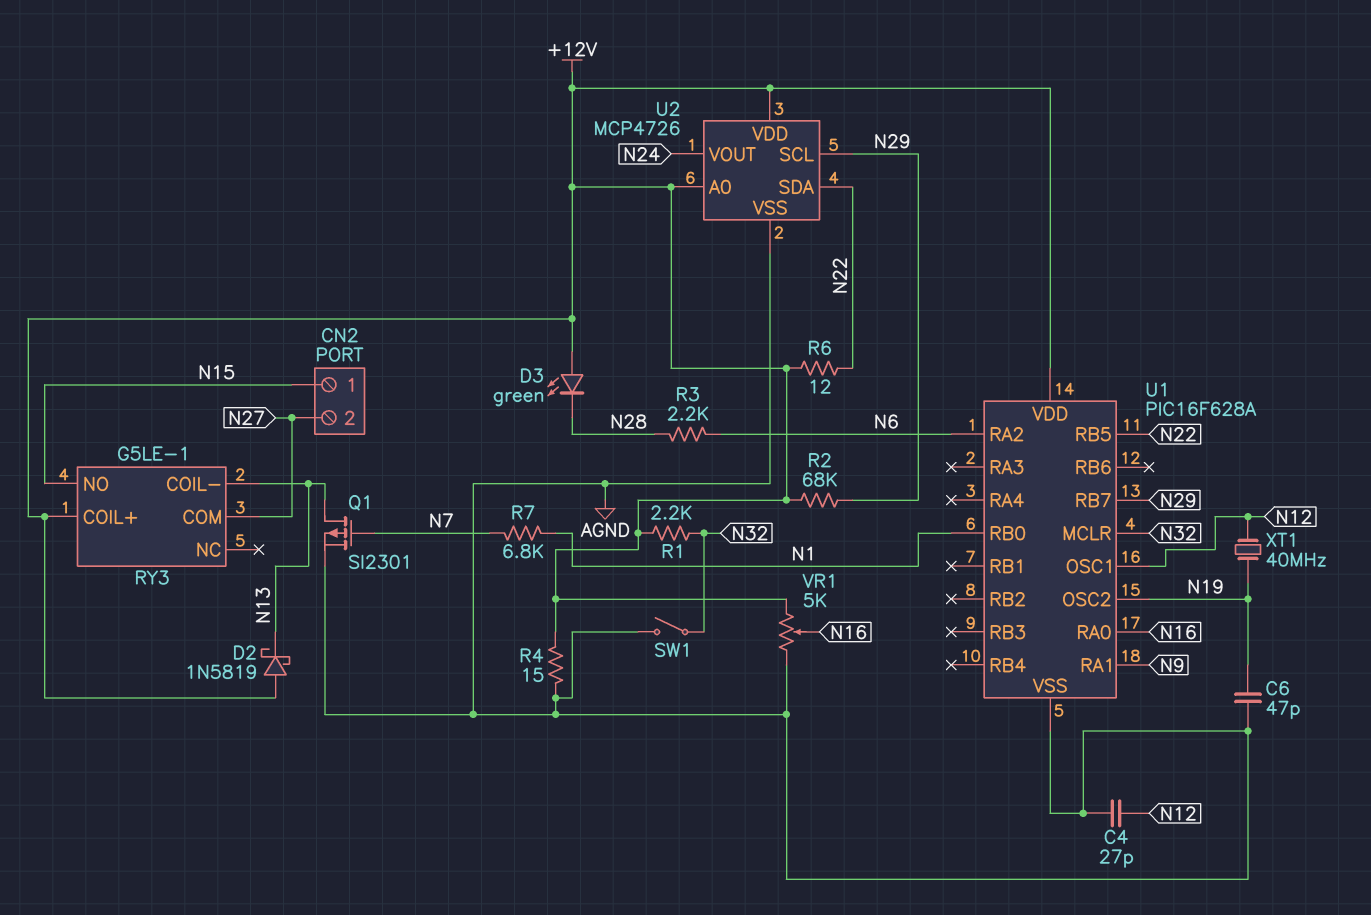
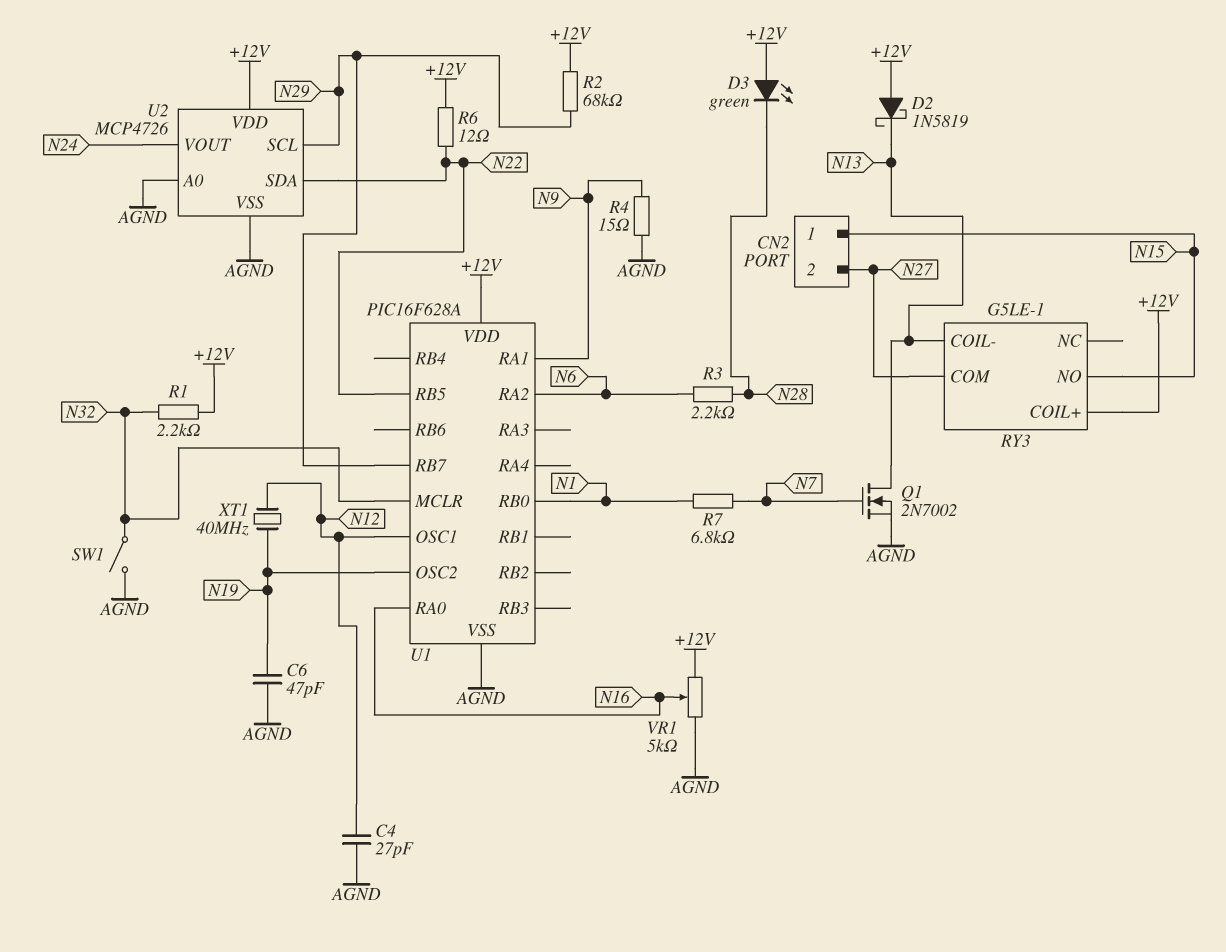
Q1: PMOS SI2301 (G N7, D N13, S AGND) -> NMOS 2N7002 (G N7, D N13, S AGND)
R4: 15 (+12V, AGND) -> 15 (AGND, N9)
U2 pin A0: +12V -> AGND

